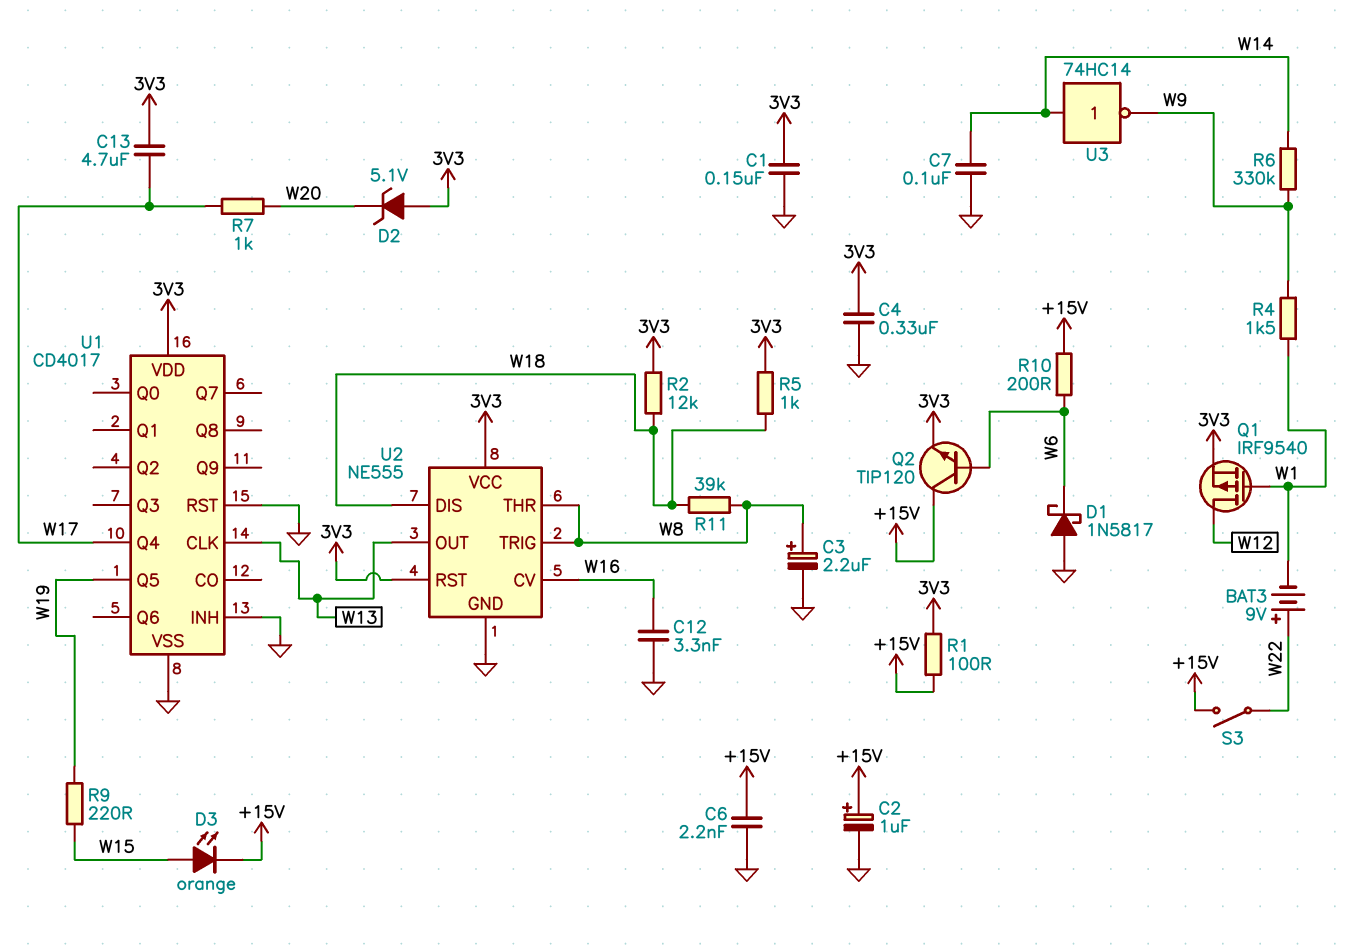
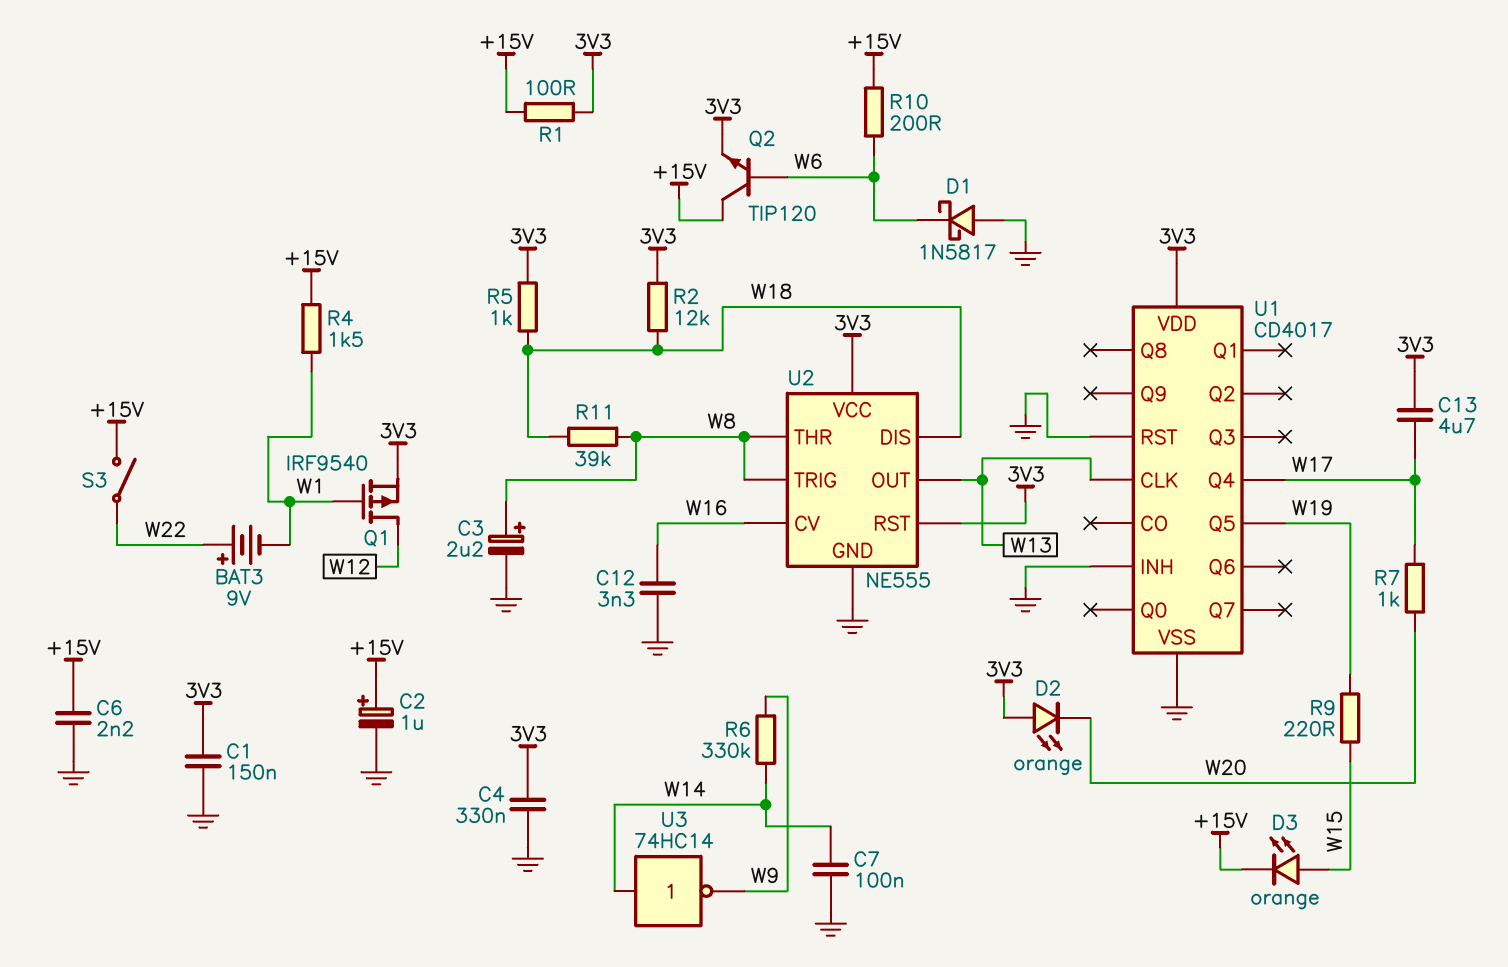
D2: zener 5.1V (A 3V3, K W20) -> LED orange (A 3V3, K W20)
R4: 1.5k (W1, W9) -> 1.5k (+15V, W1)

